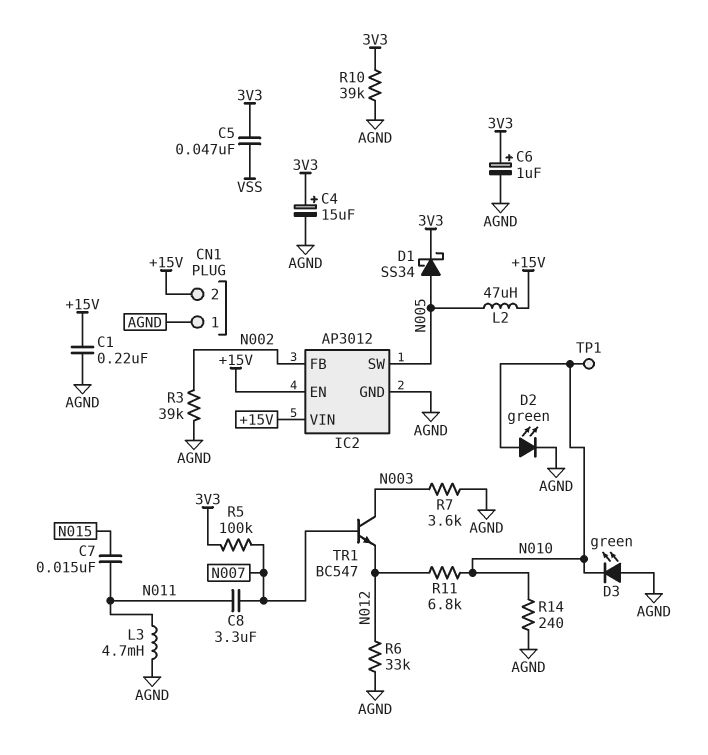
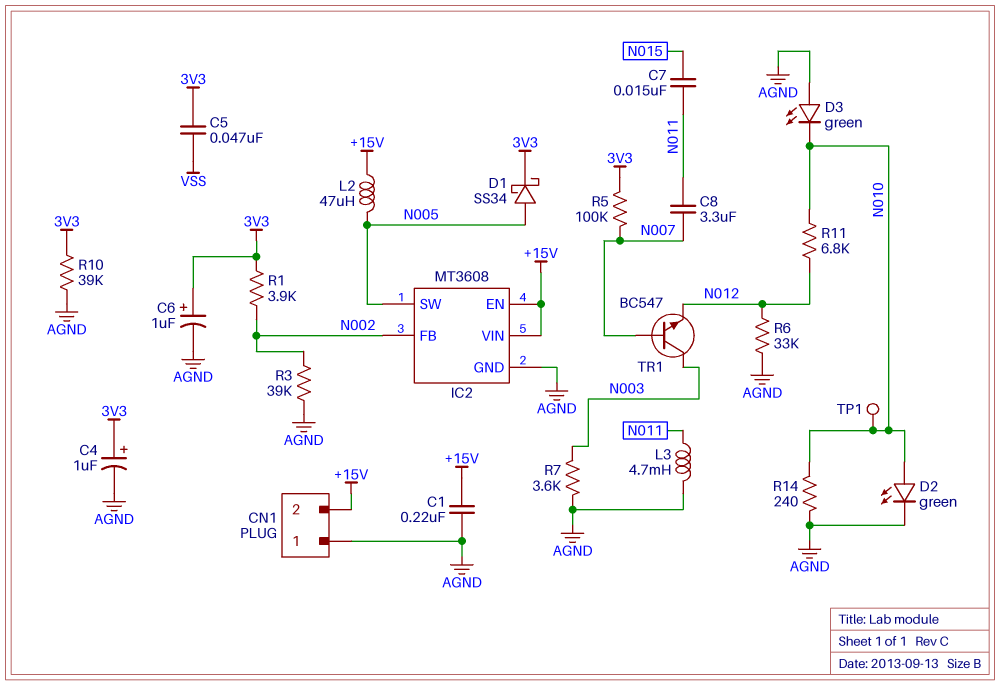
C4: 15uF (plus 3V3, minus AGND) -> 1uF (plus 3V3, minus AGND)
IC2: AP3012 -> MT3608
R1: none -> 3.9k (3V3, N002)

